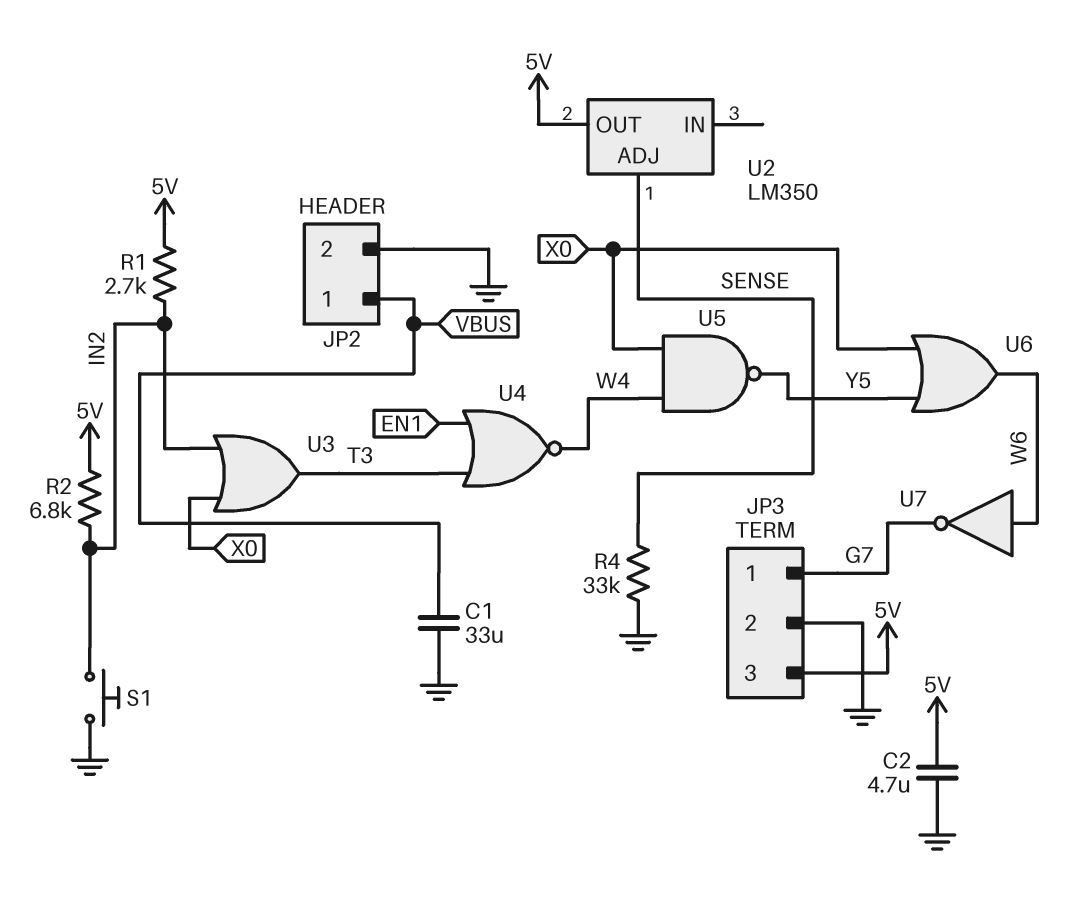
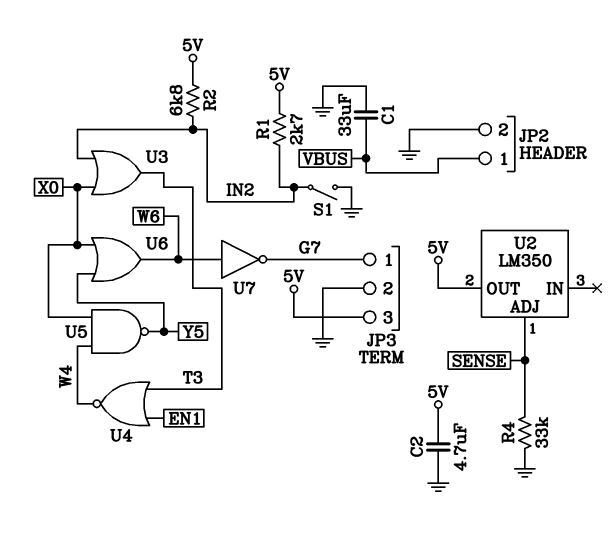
S1: button (GND, IN2) -> switch (GND, IN2)

